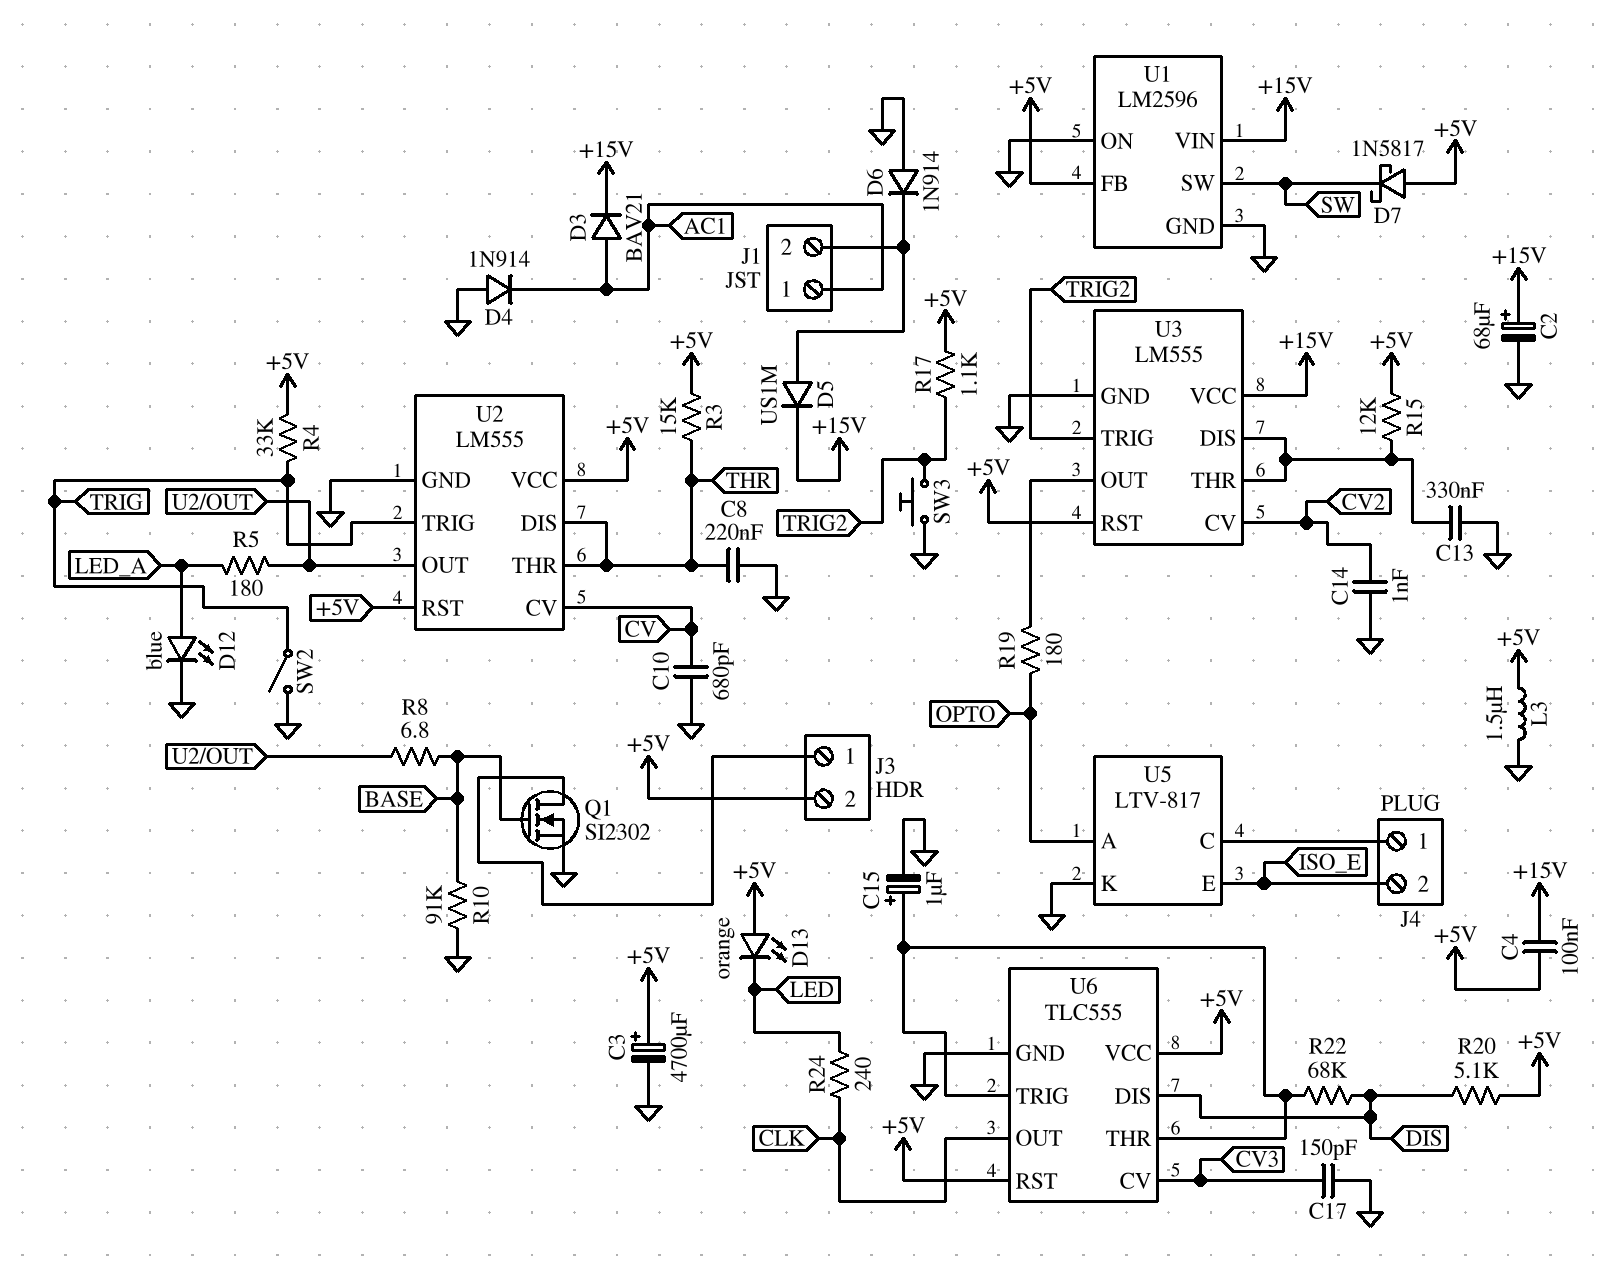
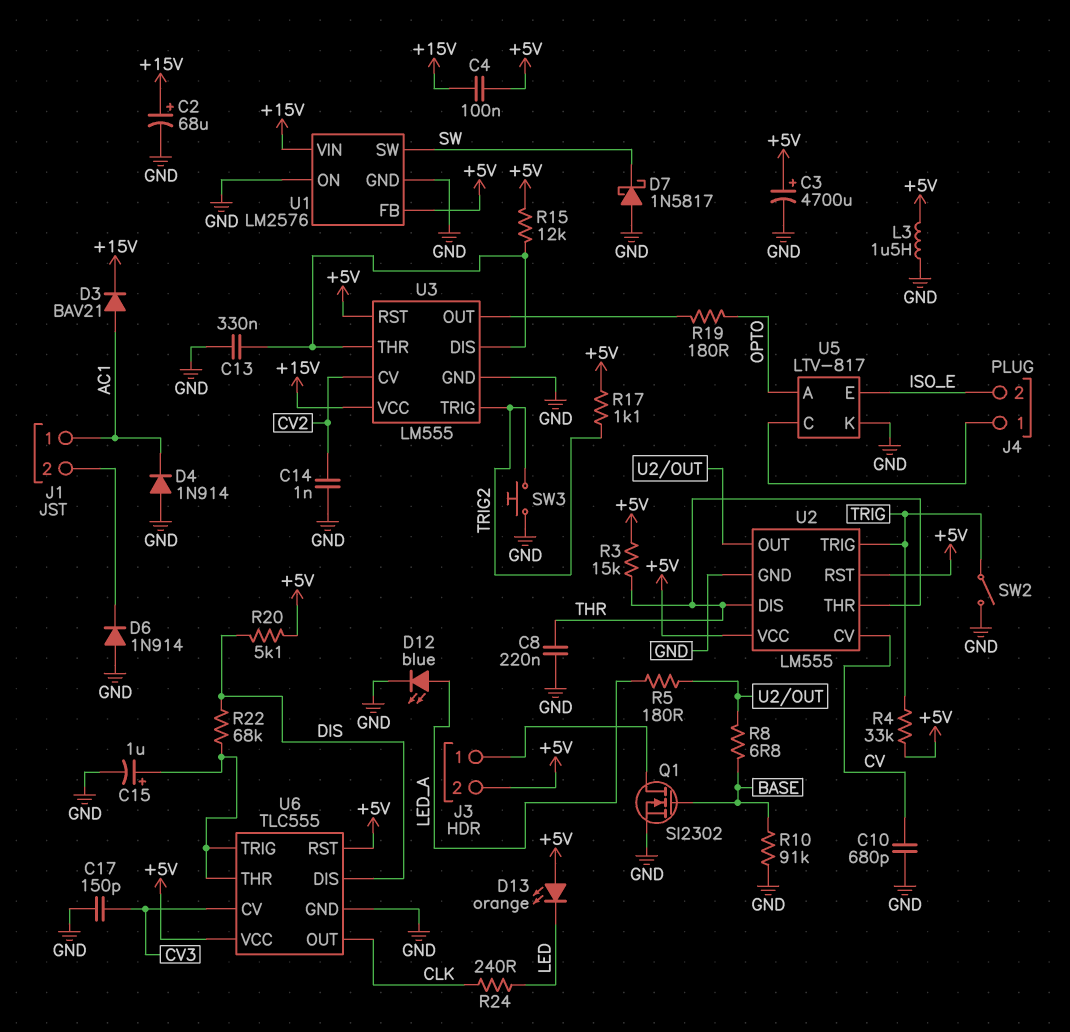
D5: diode US1M (A J1/2, K +15V) -> none
D7: schottky 1N5817 (A +5V, K SW) -> schottky 1N5817 (A GND, K SW)
U1: LM2596 -> LM2576

